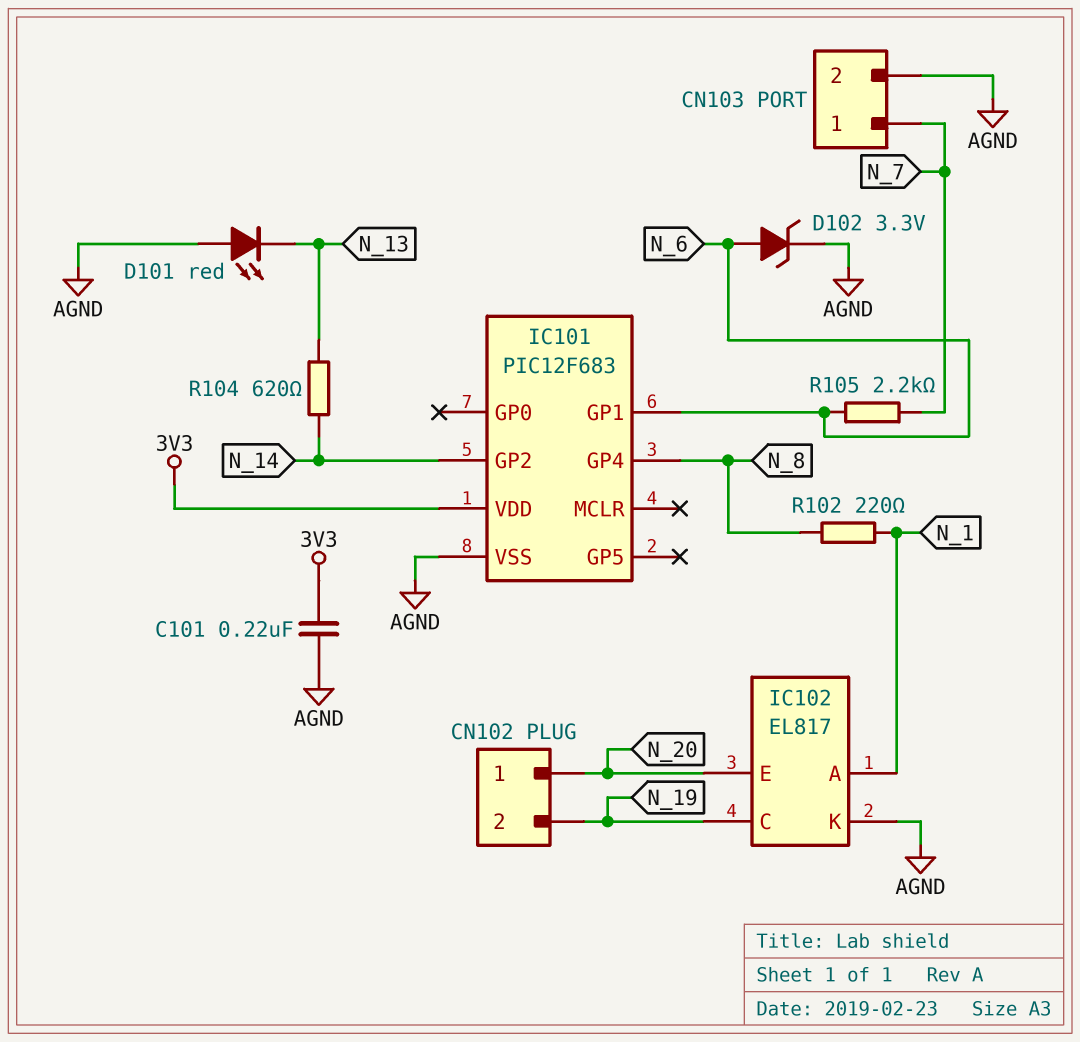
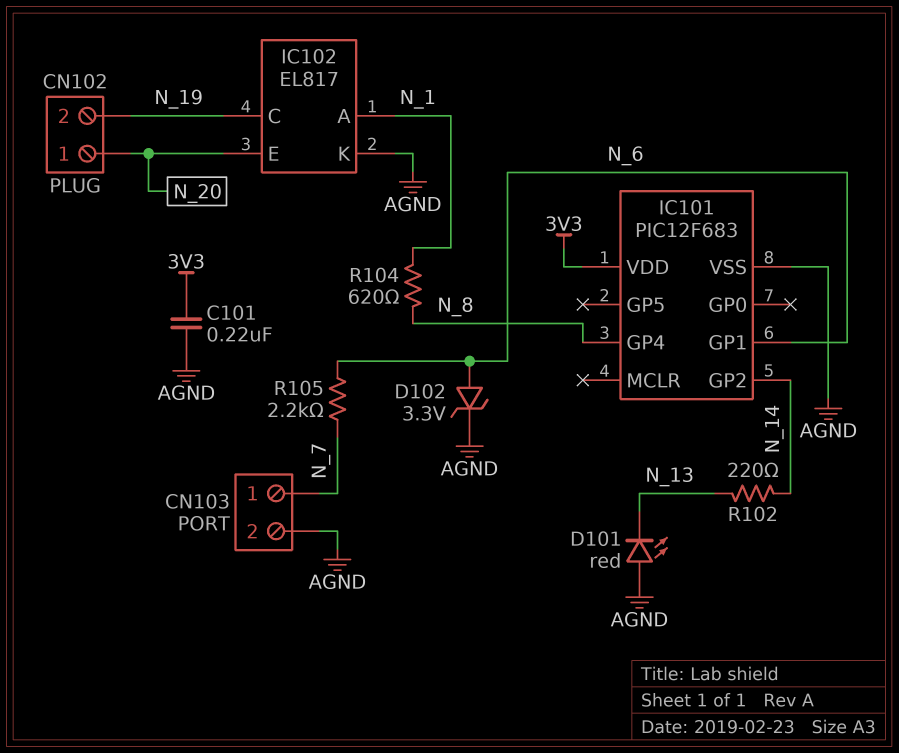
R102: 220 (N_1, N_8) -> 220 (N_13, N_14)
R104: 620 (N_13, N_14) -> 620 (N_1, N_8)

